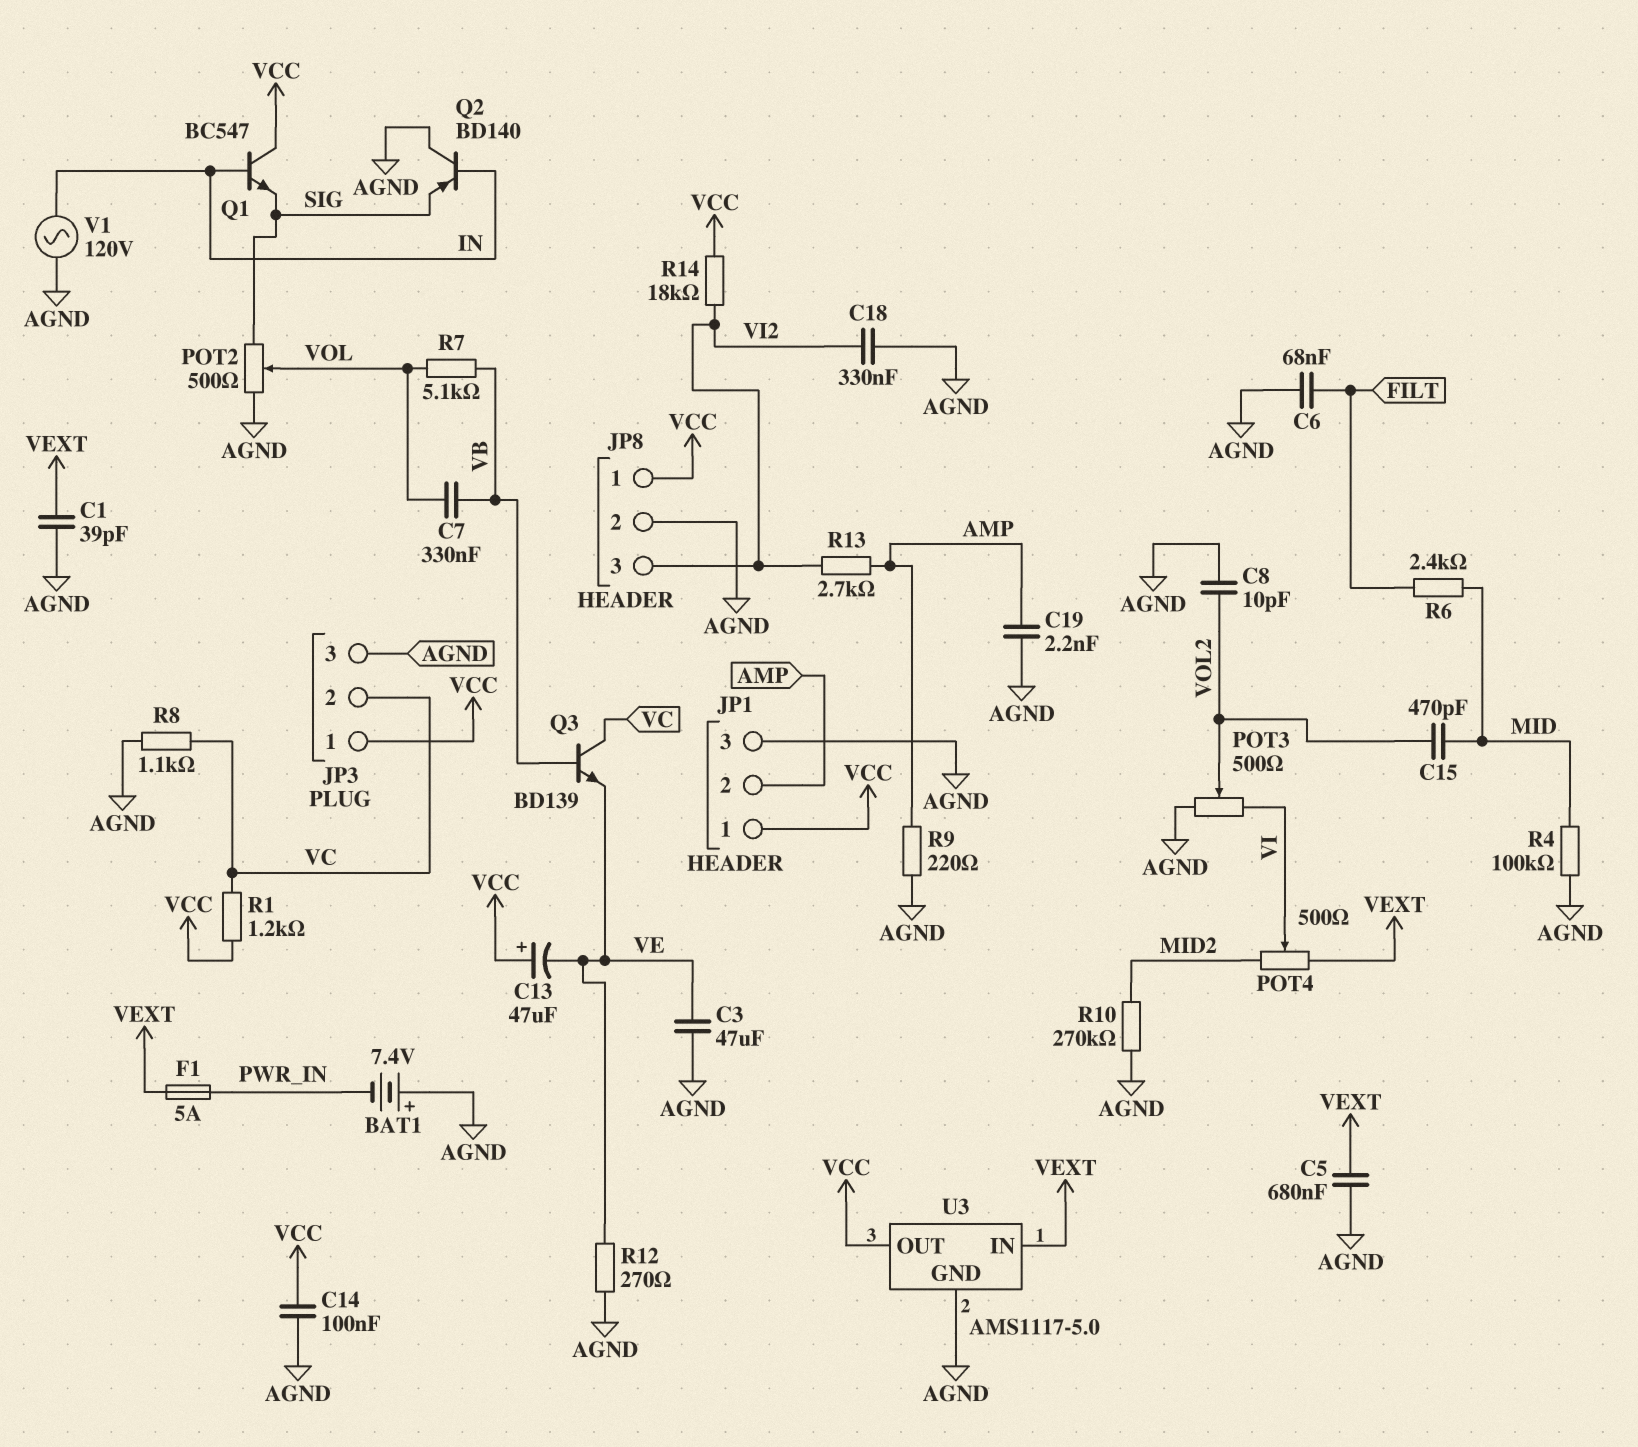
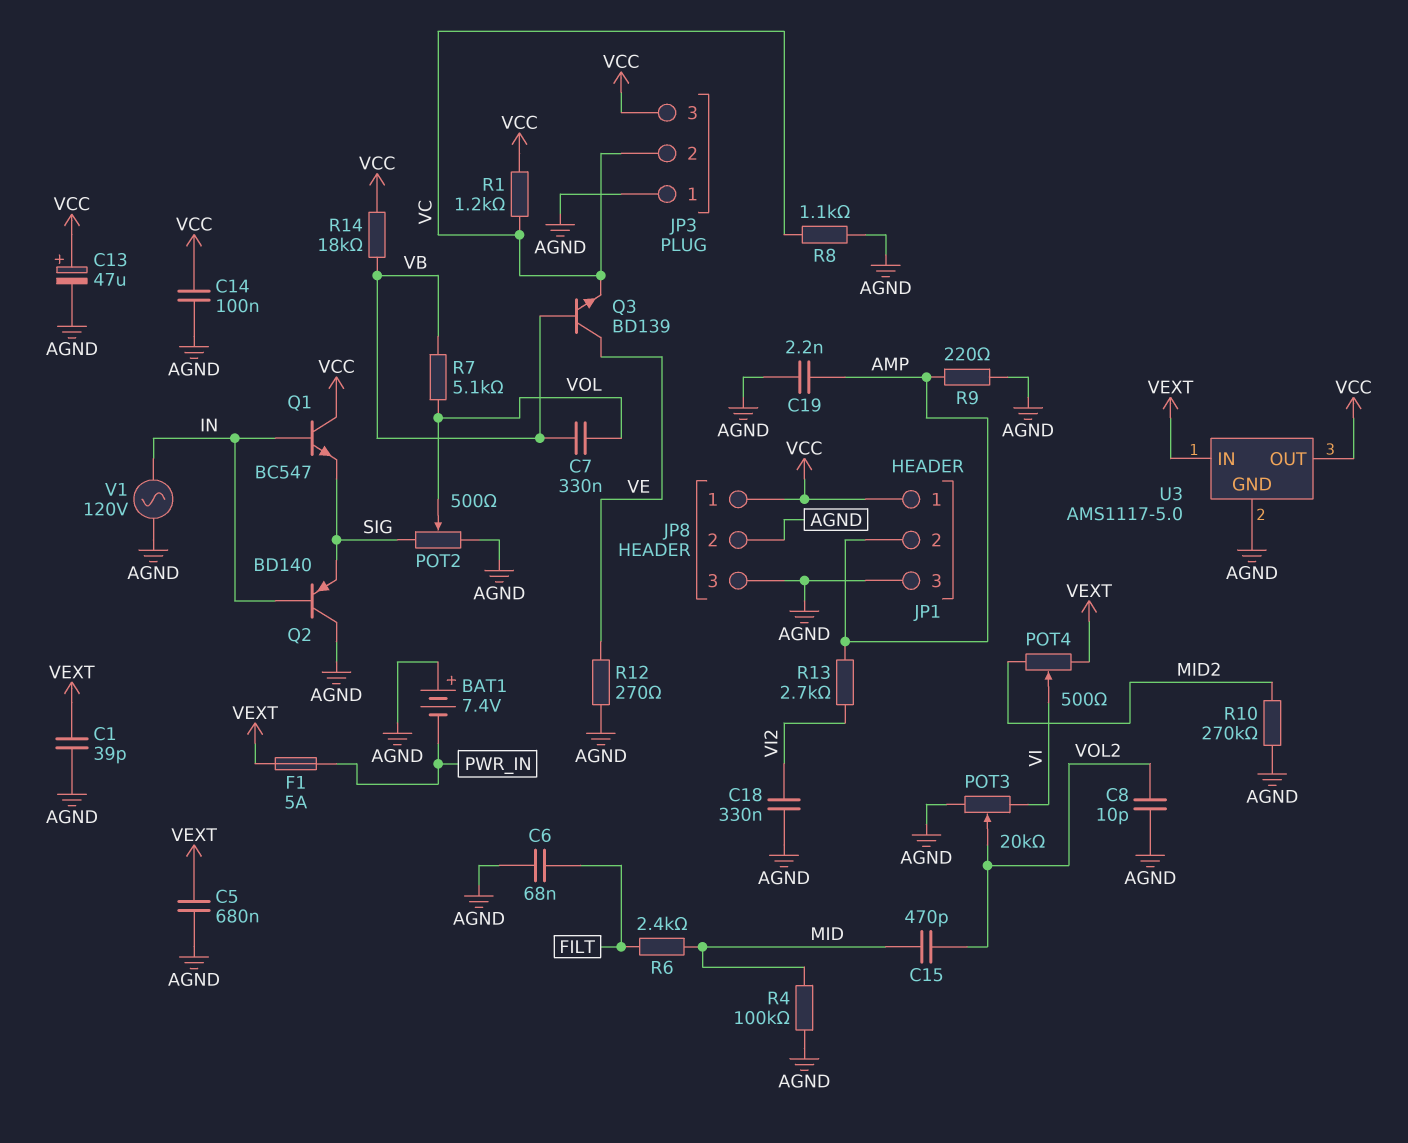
C3: 47uF (AGND, VE) -> none
C13: 47uF (plus VCC, minus VE) -> 47uF (plus VCC, minus AGND)
JP3 pin 1: VCC -> AGND
JP3 pin 3: AGND -> VCC
JP8 pin 3: VI2 -> AGND
POT3: 500 (AGND, VI, wiper VOL2) -> 20k (AGND, VI, wiper VOL2)
Q3: NPN BD139 (B VB, C VC, E VE) -> NPN BD139 (B VB, C VE, E VC)
R14: 18k (VCC, VI2) -> 18k (VB, VCC)

